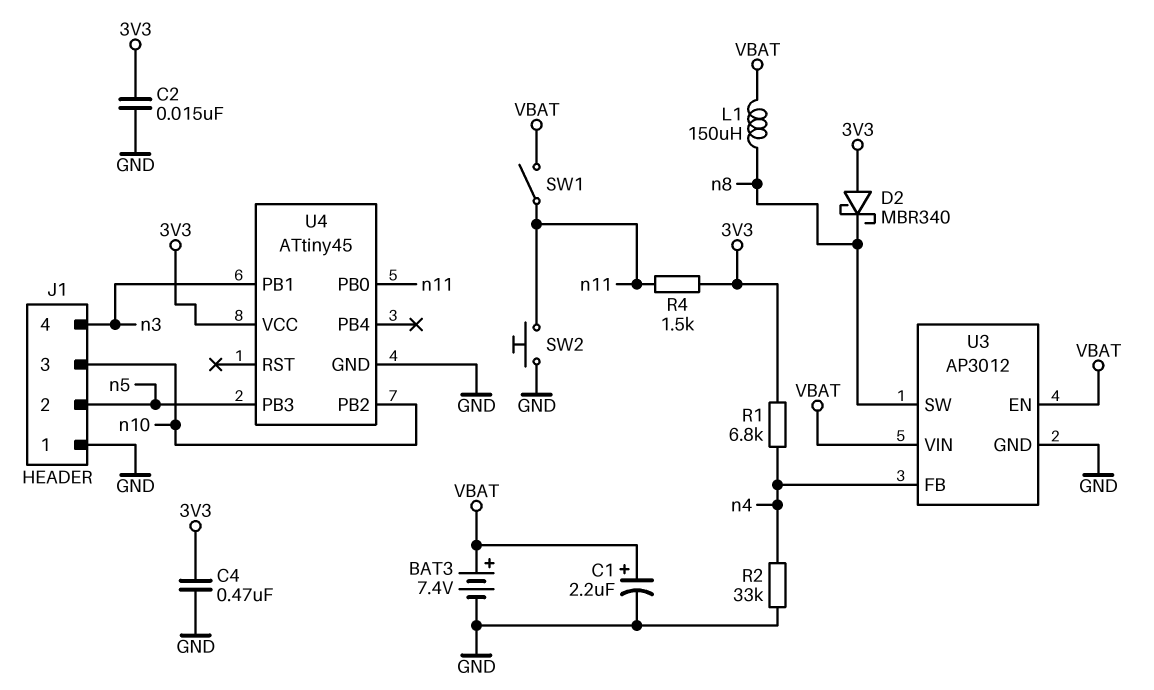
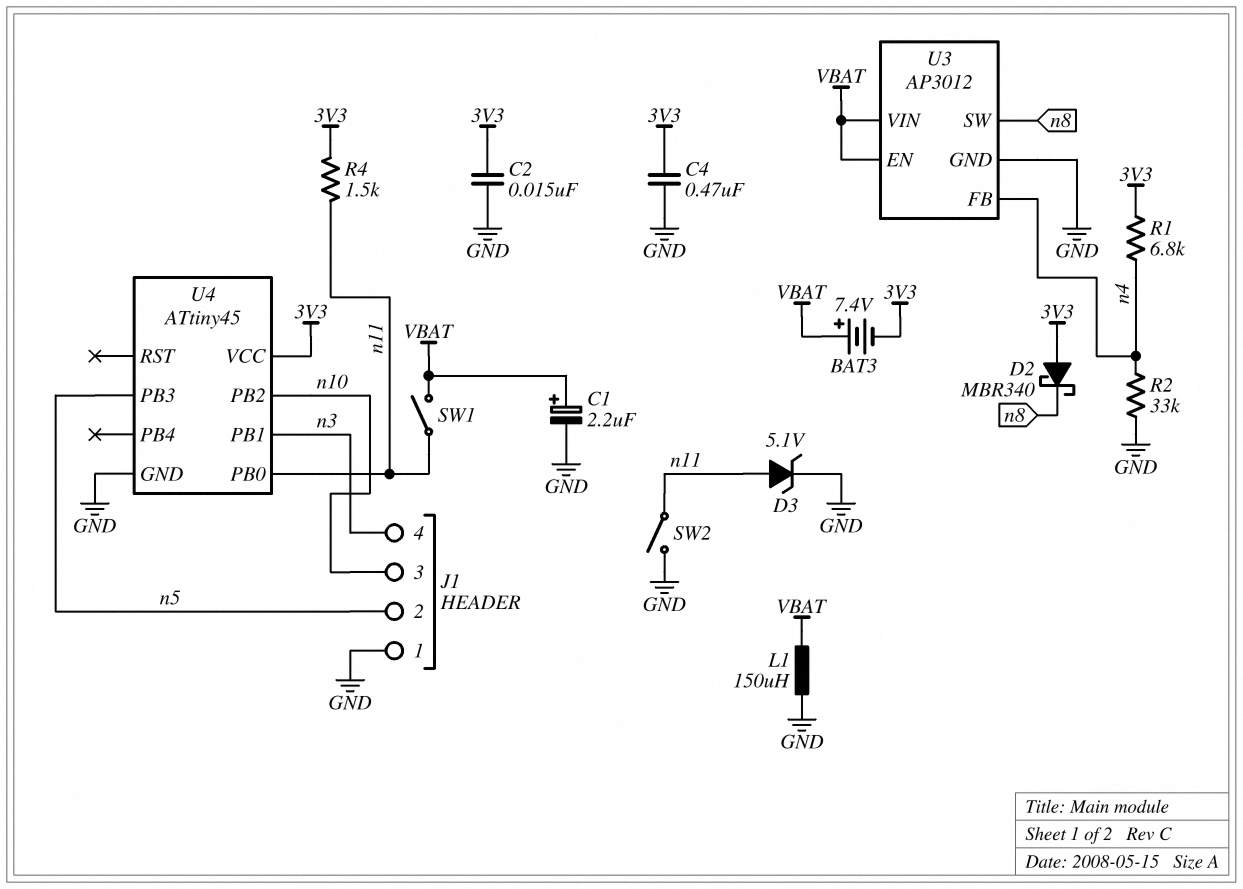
BAT3: 7.4V (plus VBAT, minus GND) -> 7.4V (plus VBAT, minus 3V3)
D3: none -> zener 5.1V (A n11, K GND)
L1: 150uH (VBAT, n8) -> 150uH (GND, VBAT)
SW2: button (GND, n11) -> switch (GND, n11)

